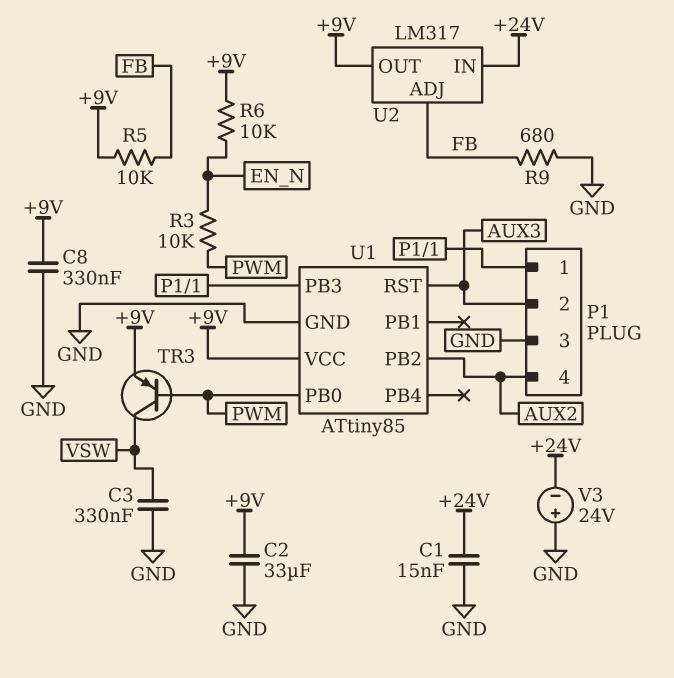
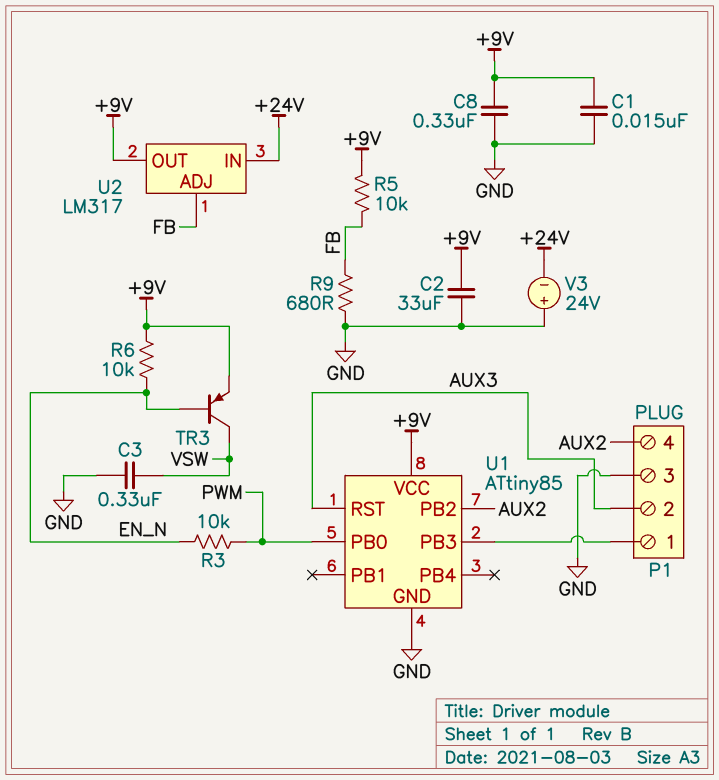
C1: 15nF (+24V, GND) -> 15nF (+9V, GND)
TR3: PNP (B PWM, C VSW, E +9V) -> PNP (B EN_N, C VSW, E +9V)

